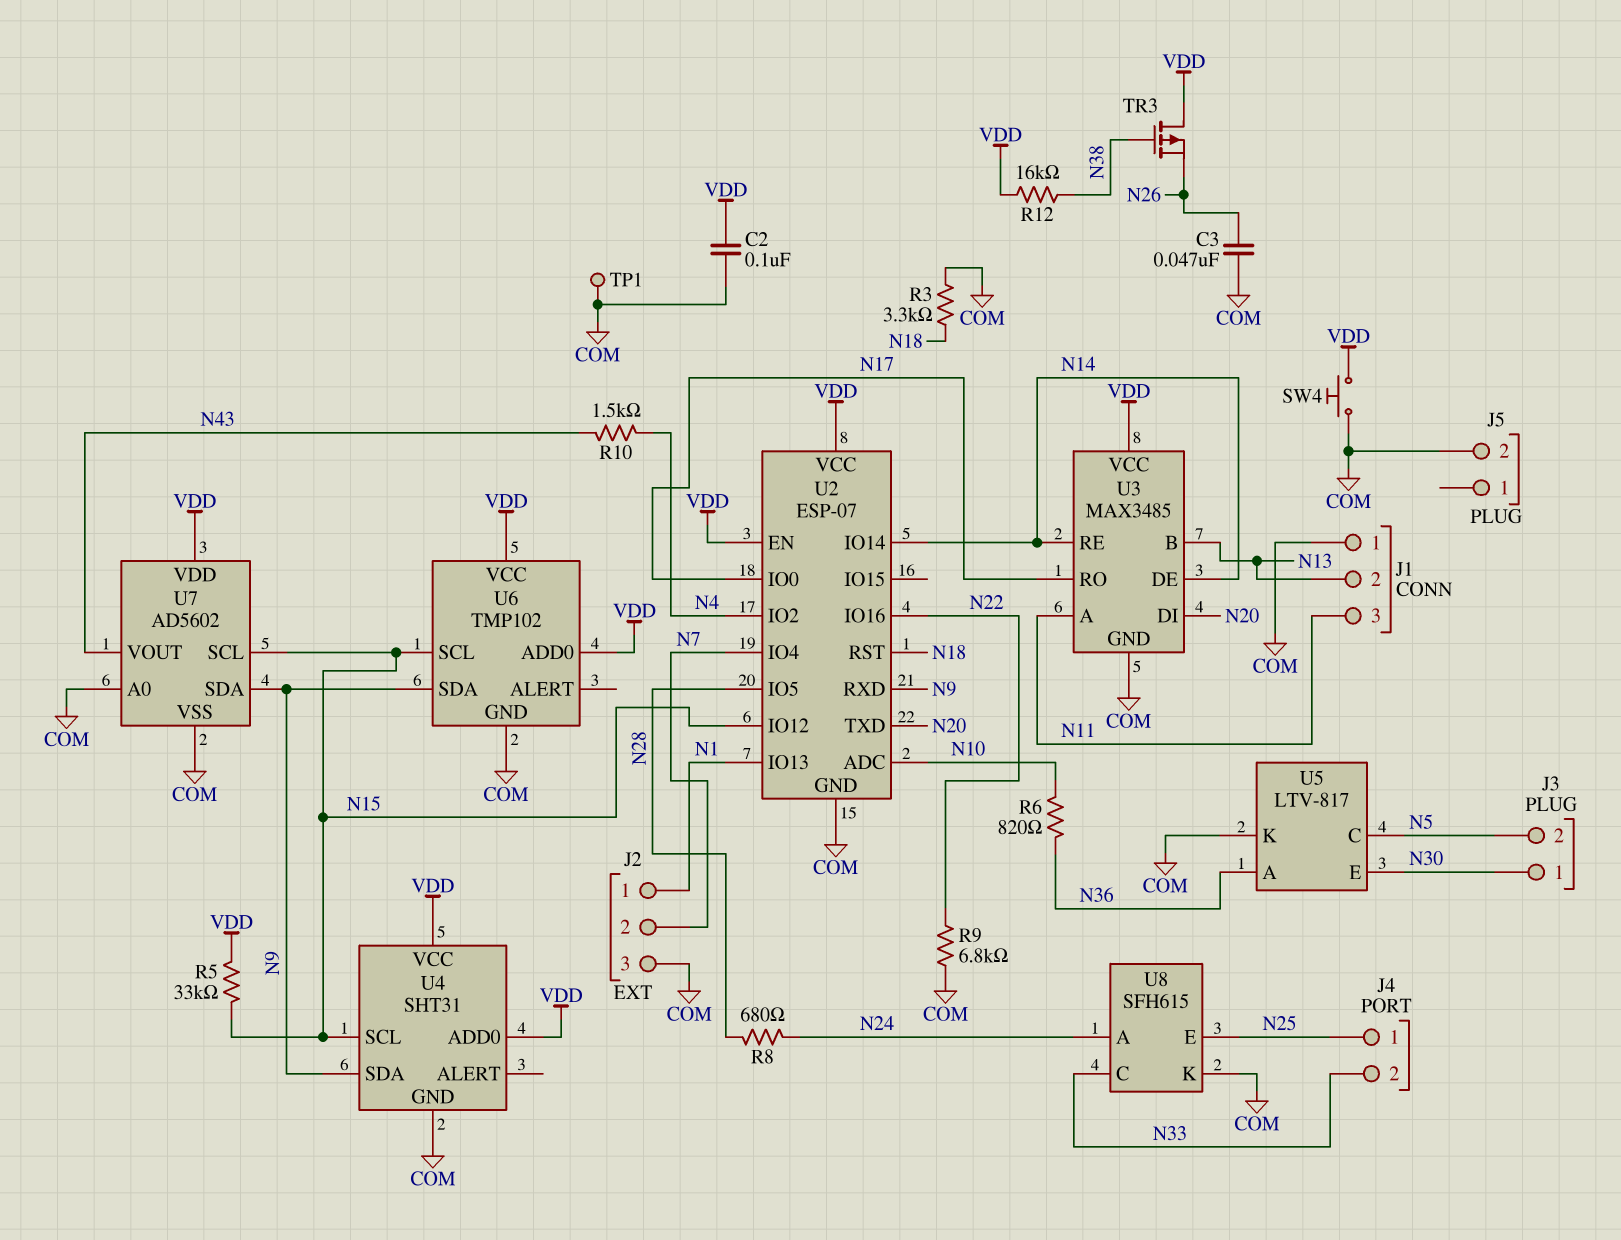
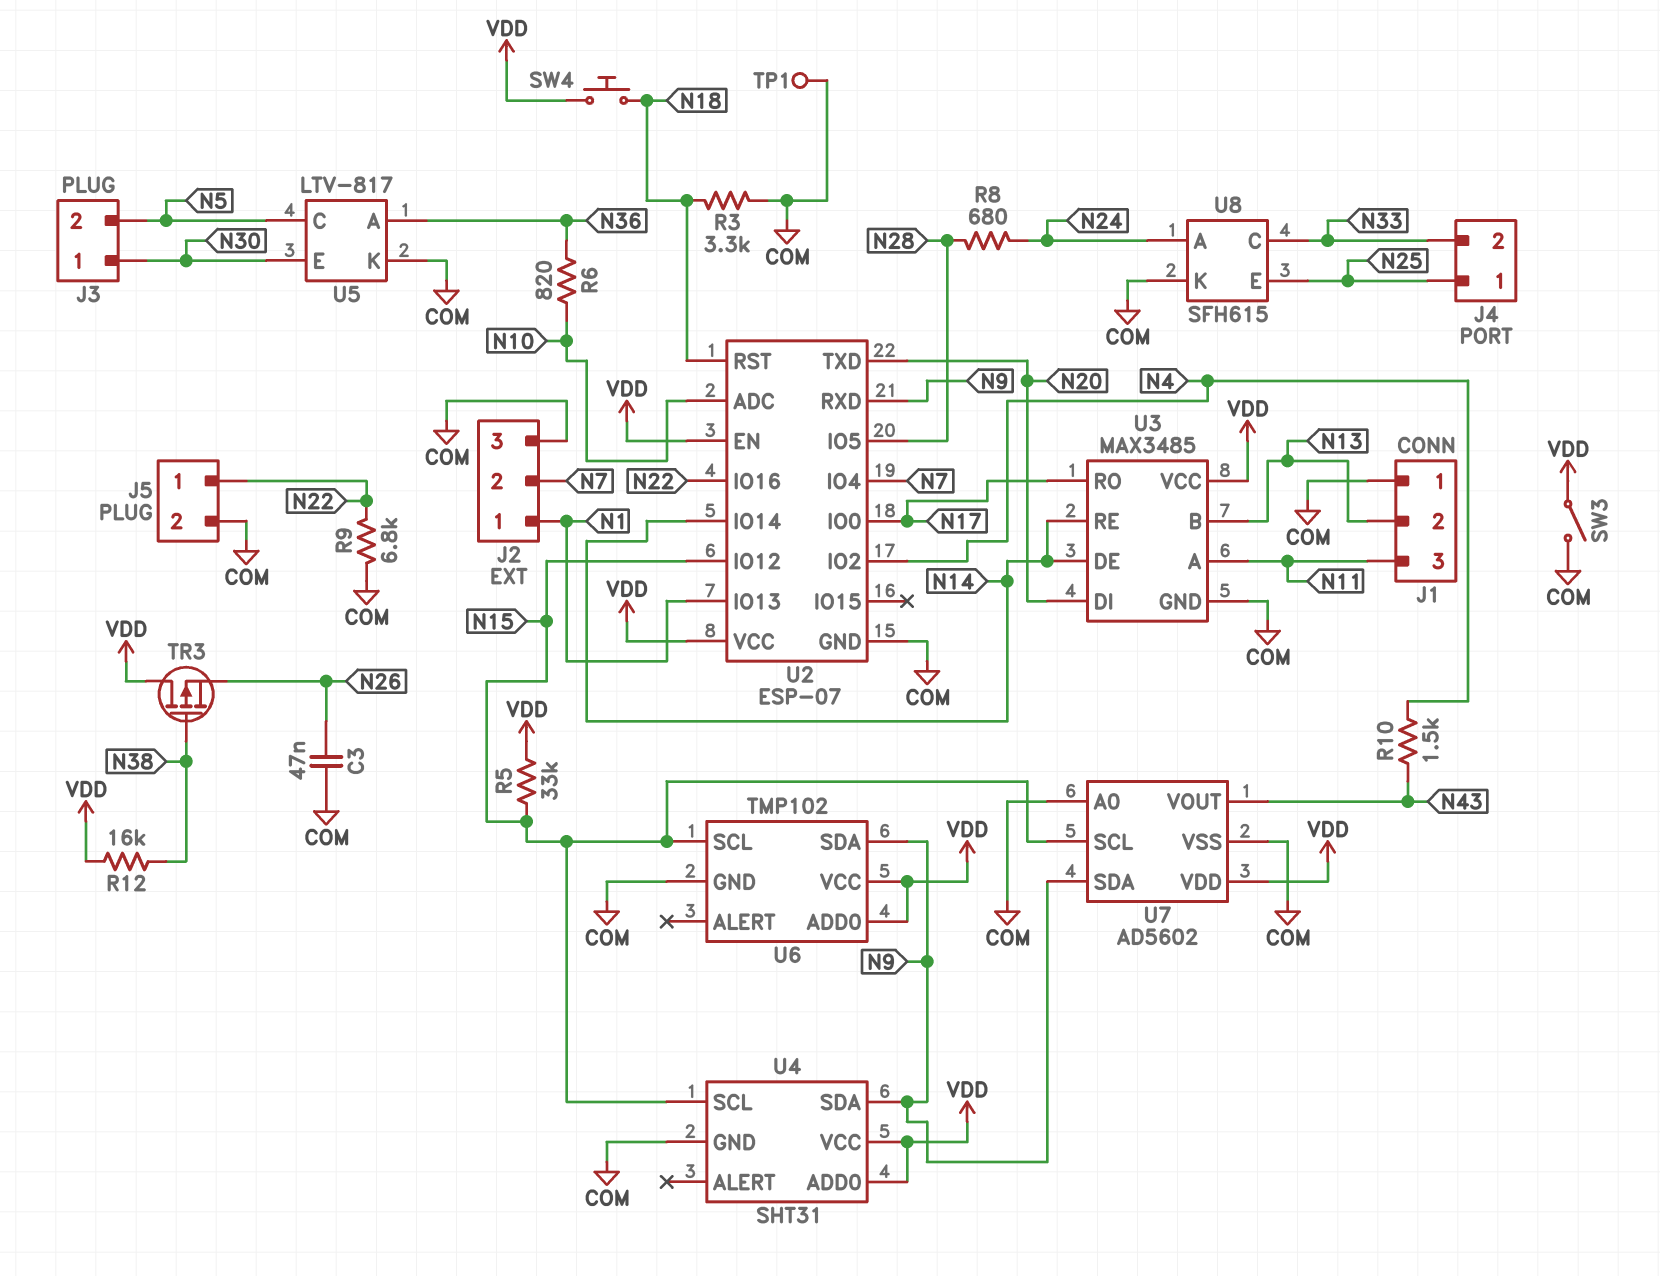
C2: 100nF (COM, VDD) -> none
J5 pin 1: none -> N22
SW3: none -> switch (COM, VDD)
SW4: button (COM, VDD) -> button (N18, VDD)

